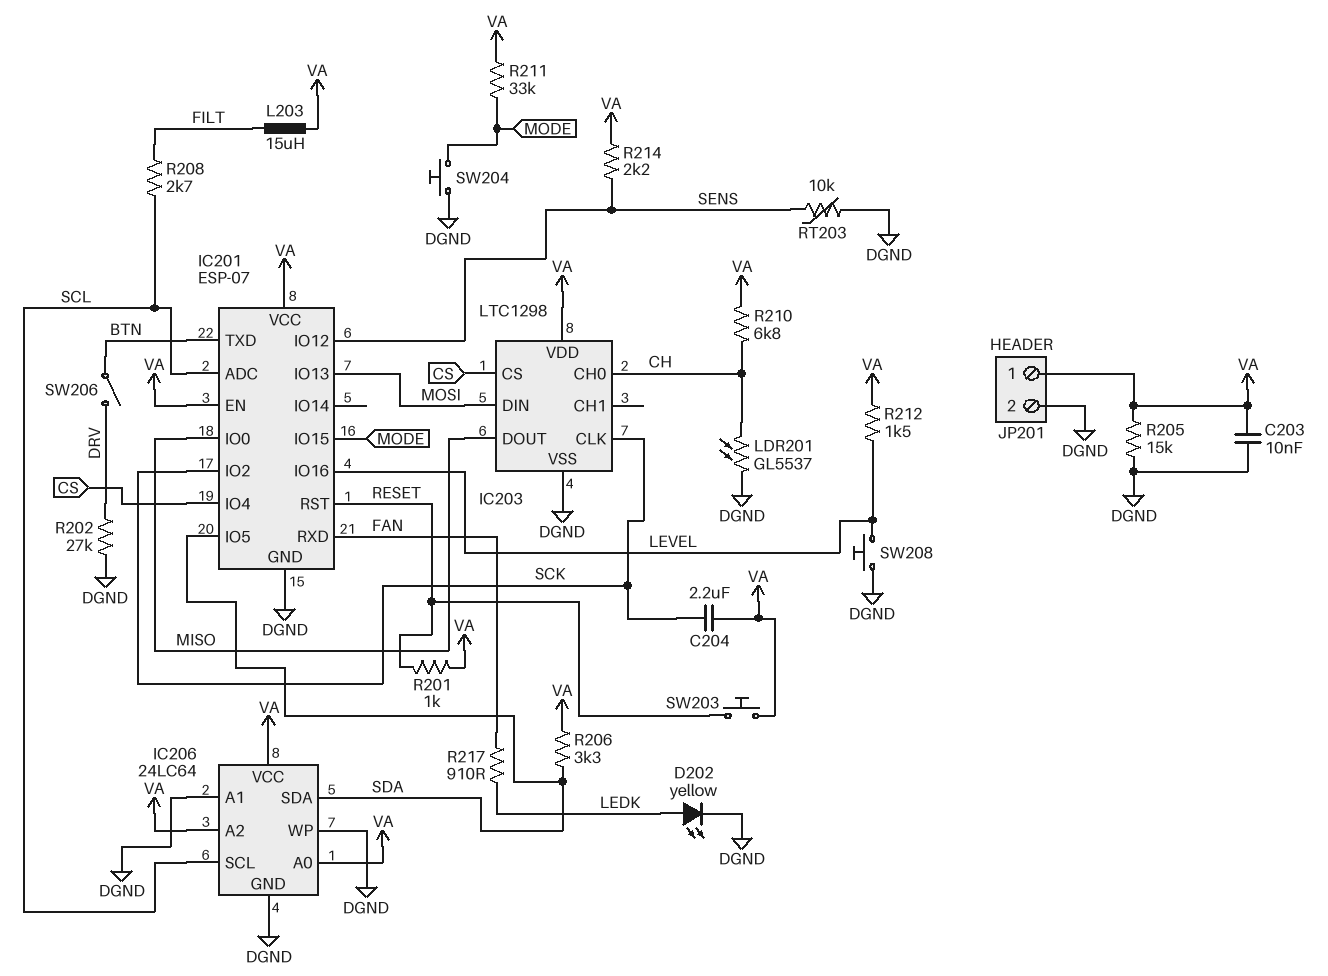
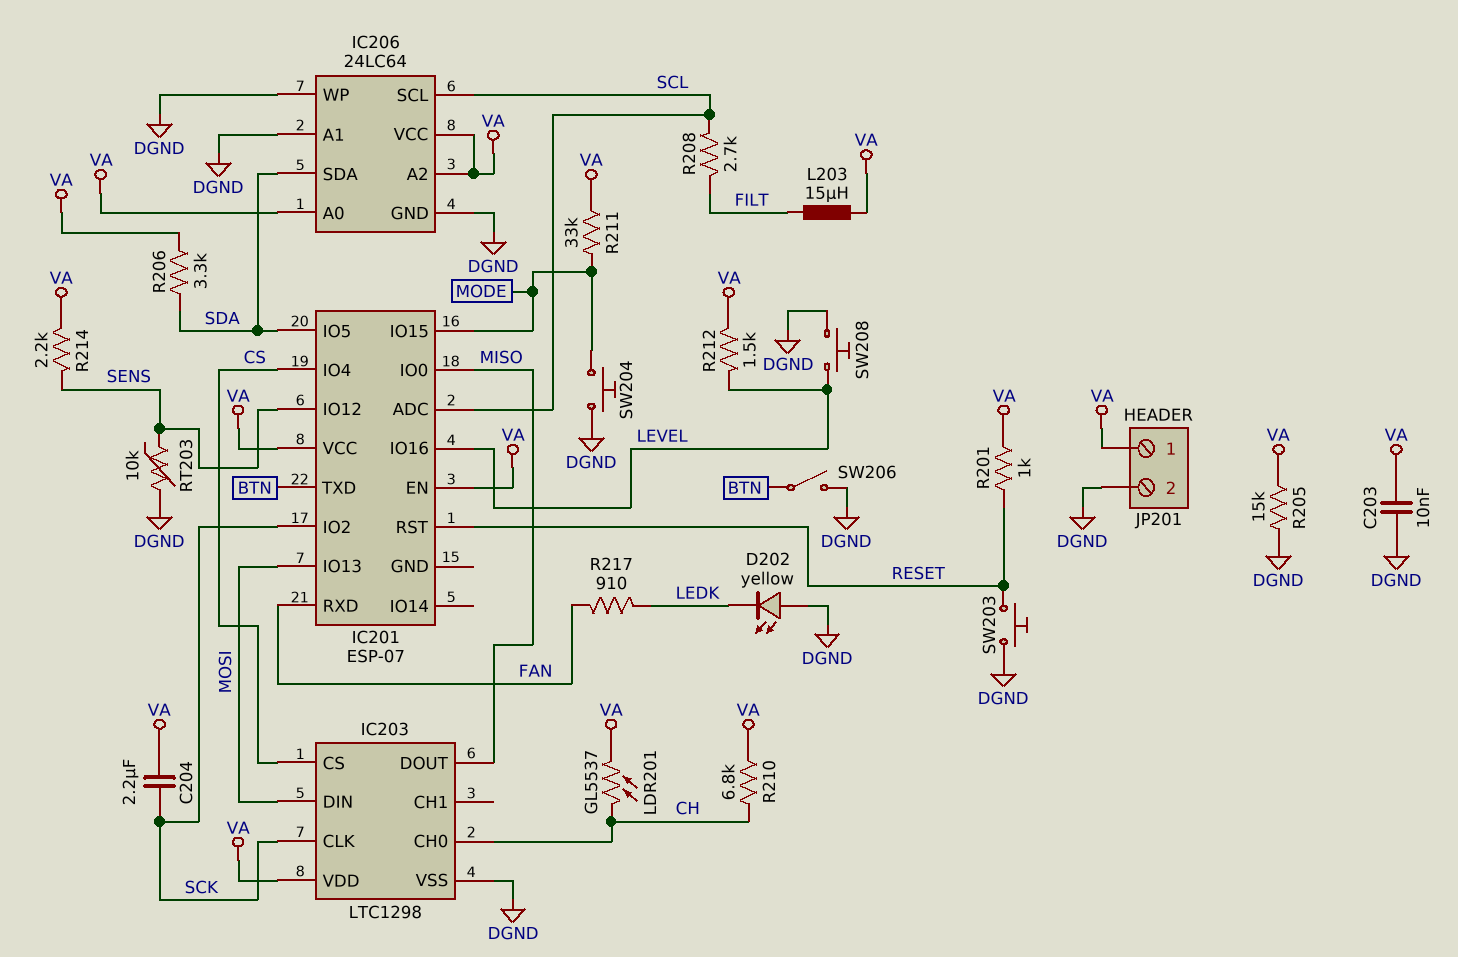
D202: LED yellow (A LEDK, K DGND) -> LED yellow (A DGND, K LEDK)
IC201 pin GND: DGND -> none
LDR201: GL5537 (CH, DGND) -> GL5537 (CH, VA)
R202: 27k (DGND, DRV) -> none
SW203: button (RESET, VA) -> button (DGND, RESET)
SW206: switch (BTN, DRV) -> switch (BTN, DGND)

